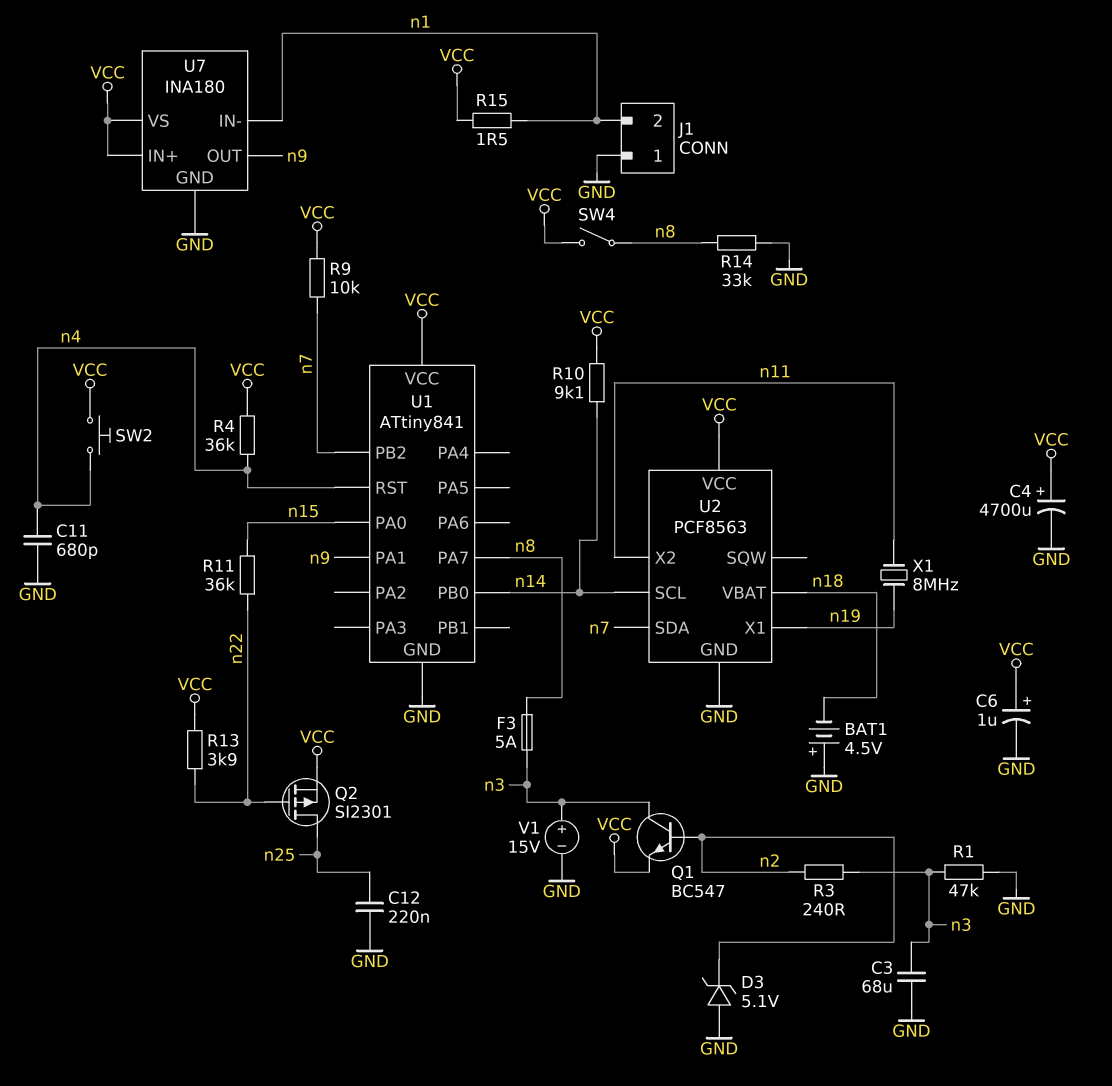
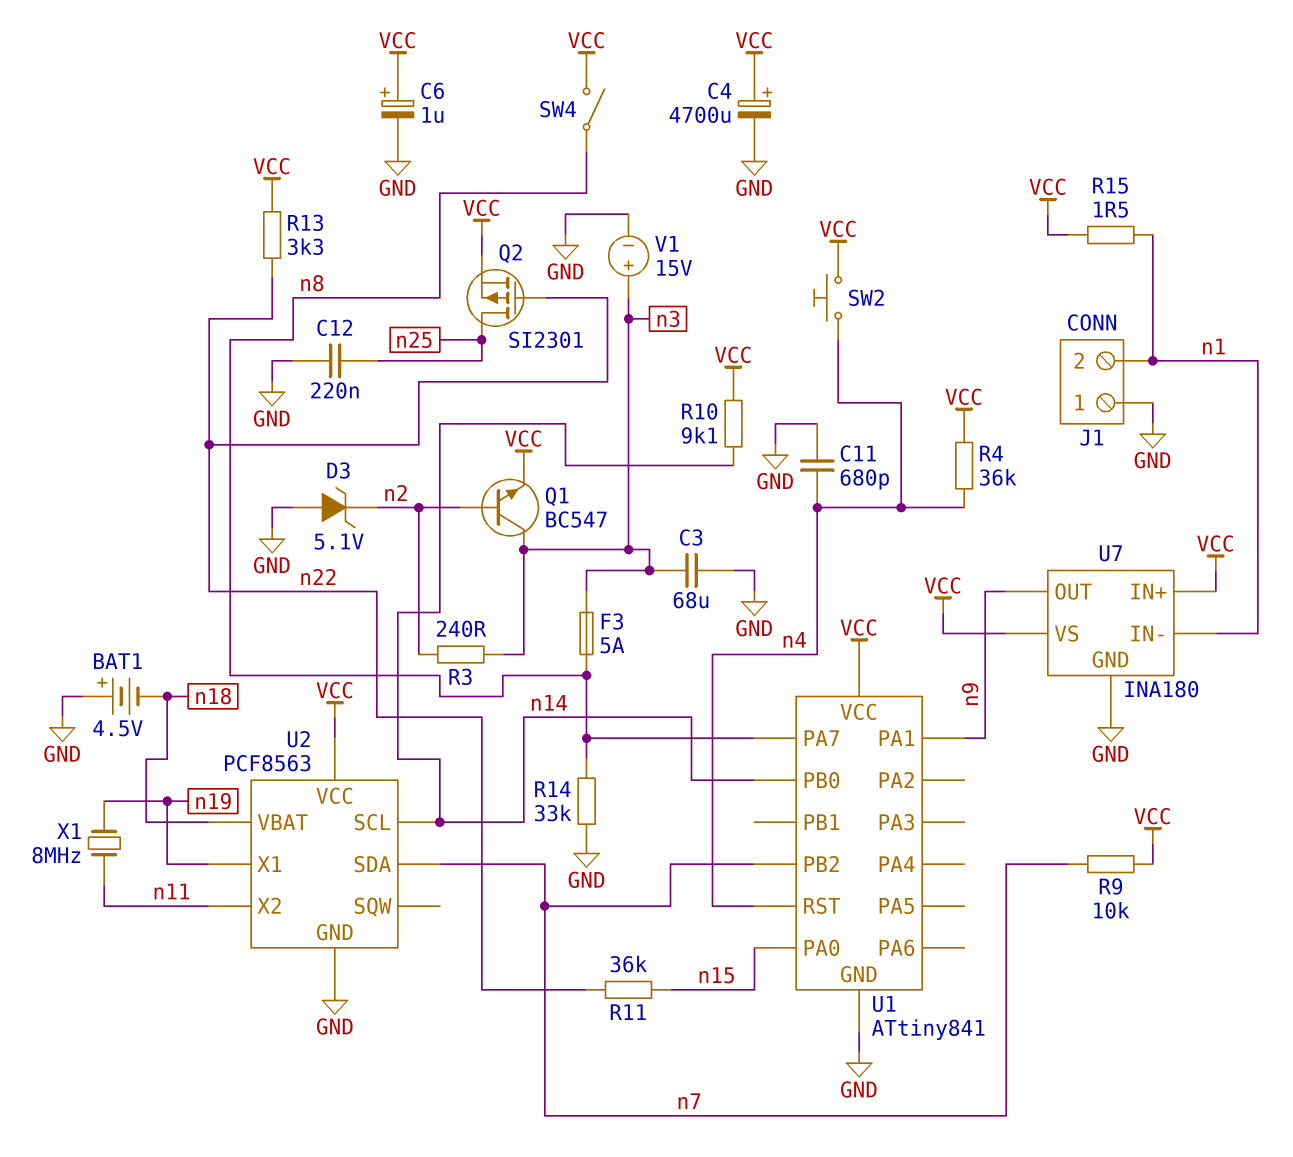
R1: 47k (GND, n3) -> none
R13: 3.9k (VCC, n22) -> 3.3k (VCC, n22)

